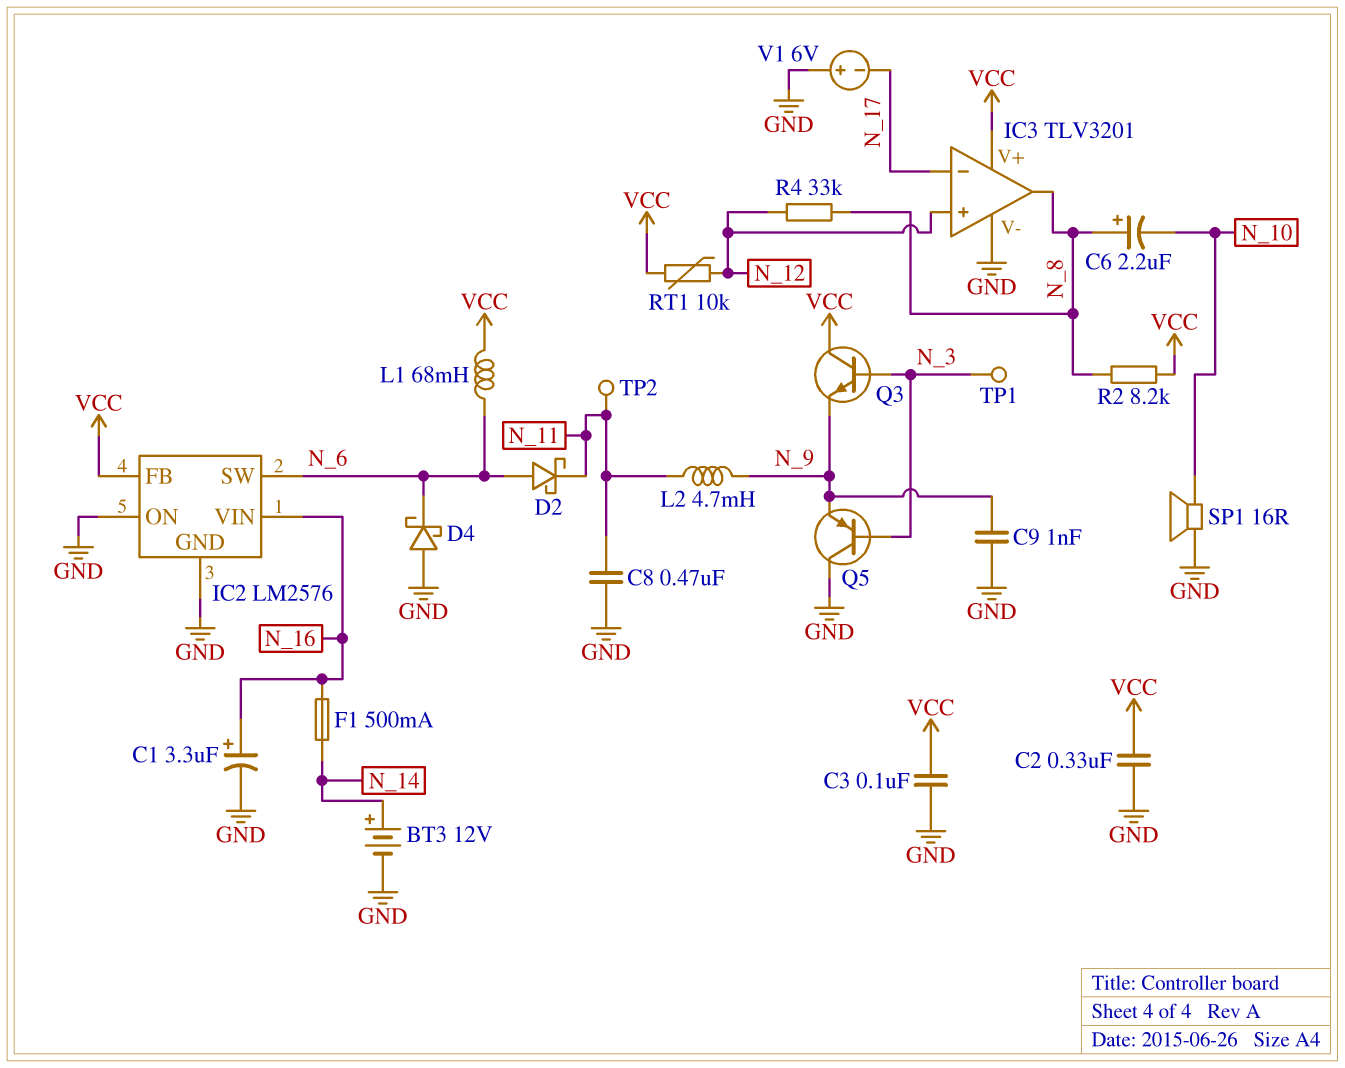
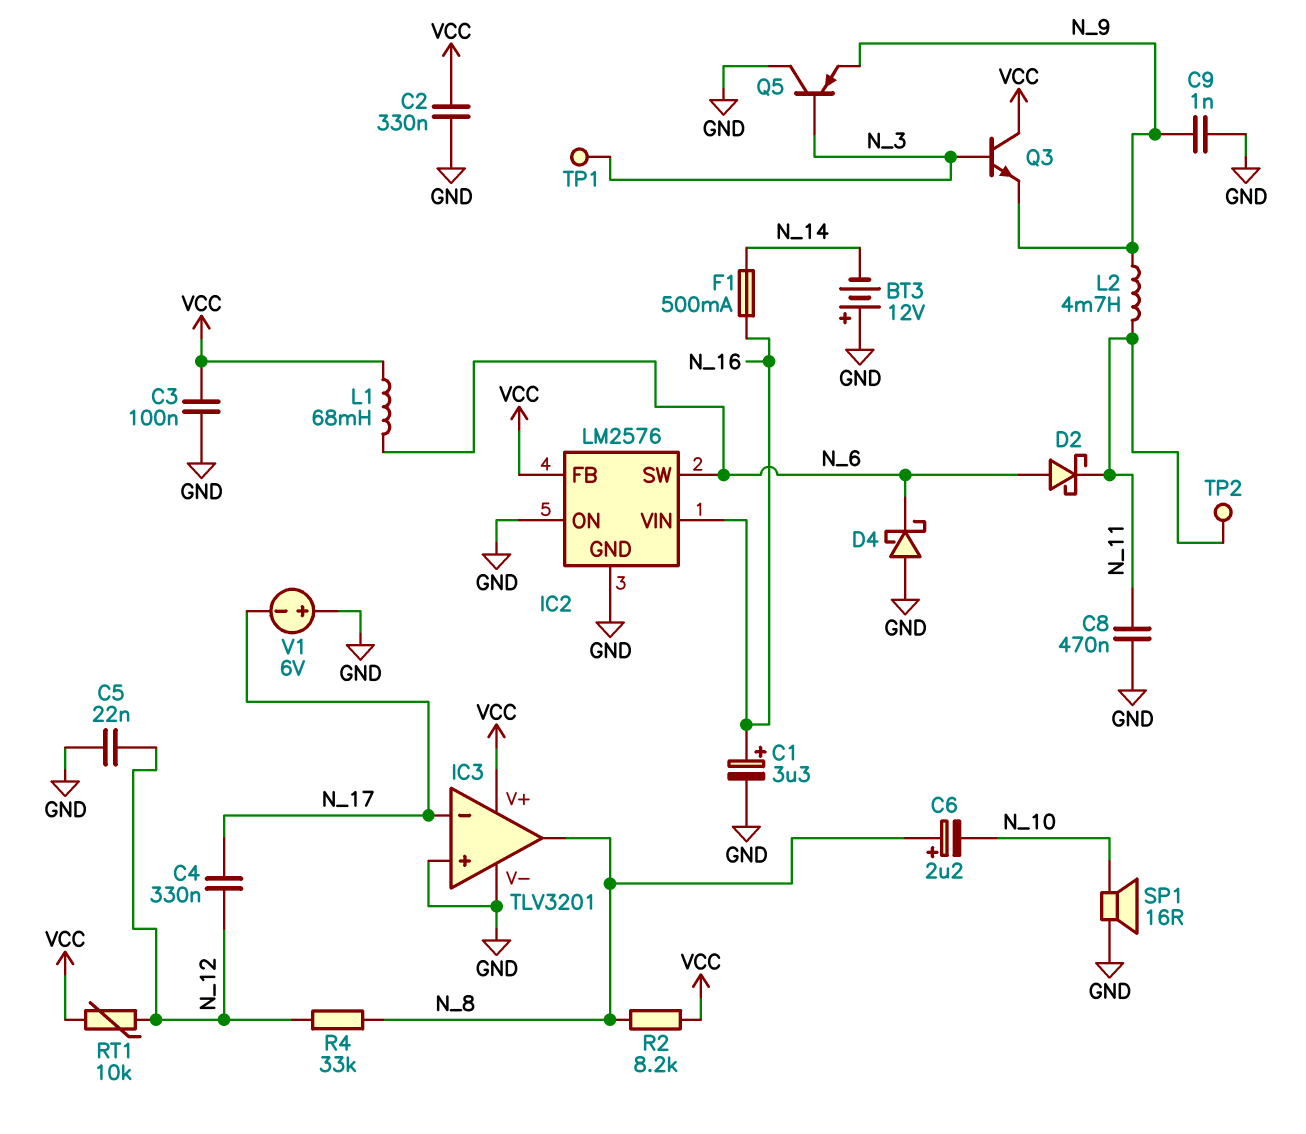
BT3: 12V (plus N_14, minus GND) -> 12V (plus GND, minus N_14)
C4: none -> 330nF (N_12, N_17)
C5: none -> 22nF (GND, N_12)
IC3 pin in+: N_12 -> GND

